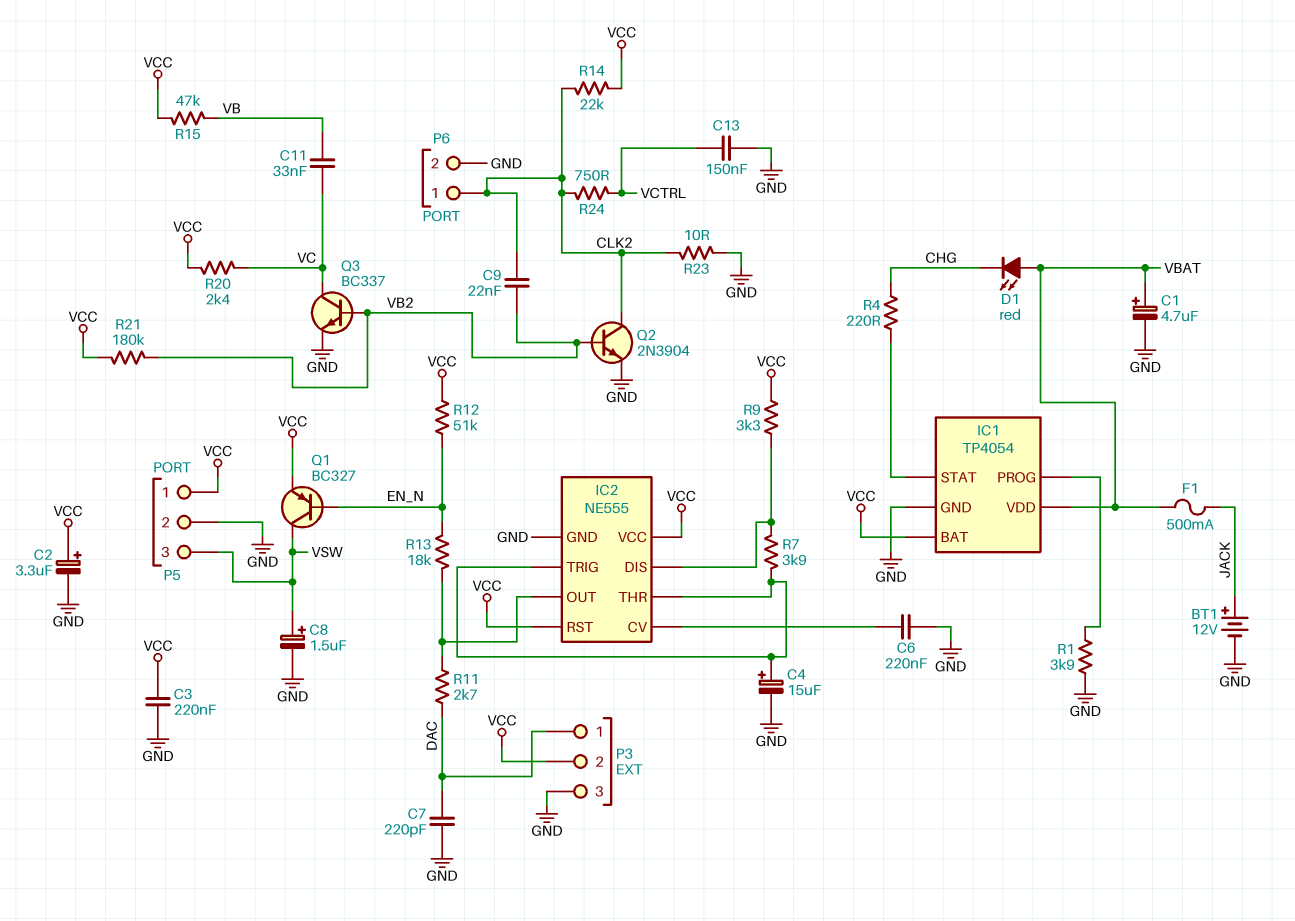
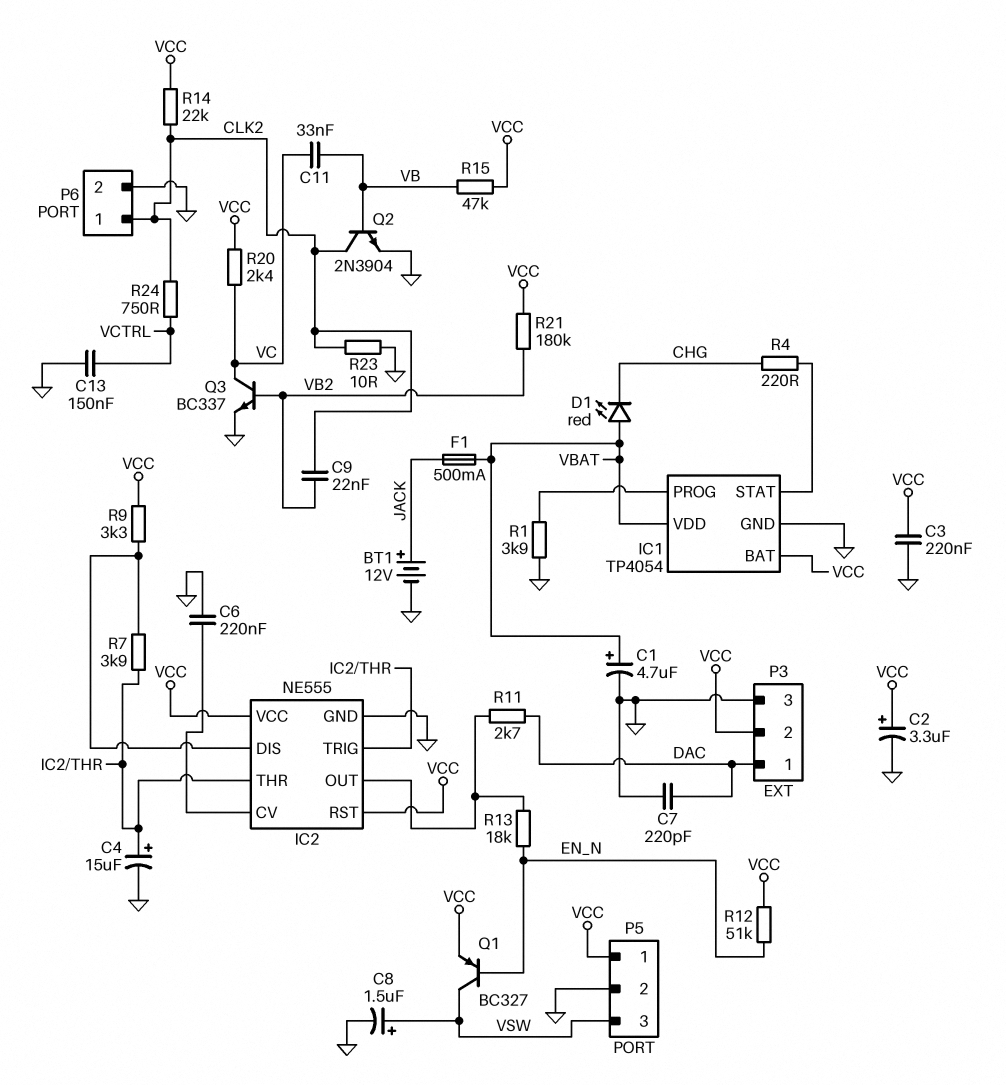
Q2: NPN 2N3904 (B VB2, C CLK2, E GND) -> NPN 2N3904 (B VB, C CLK2, E GND)

